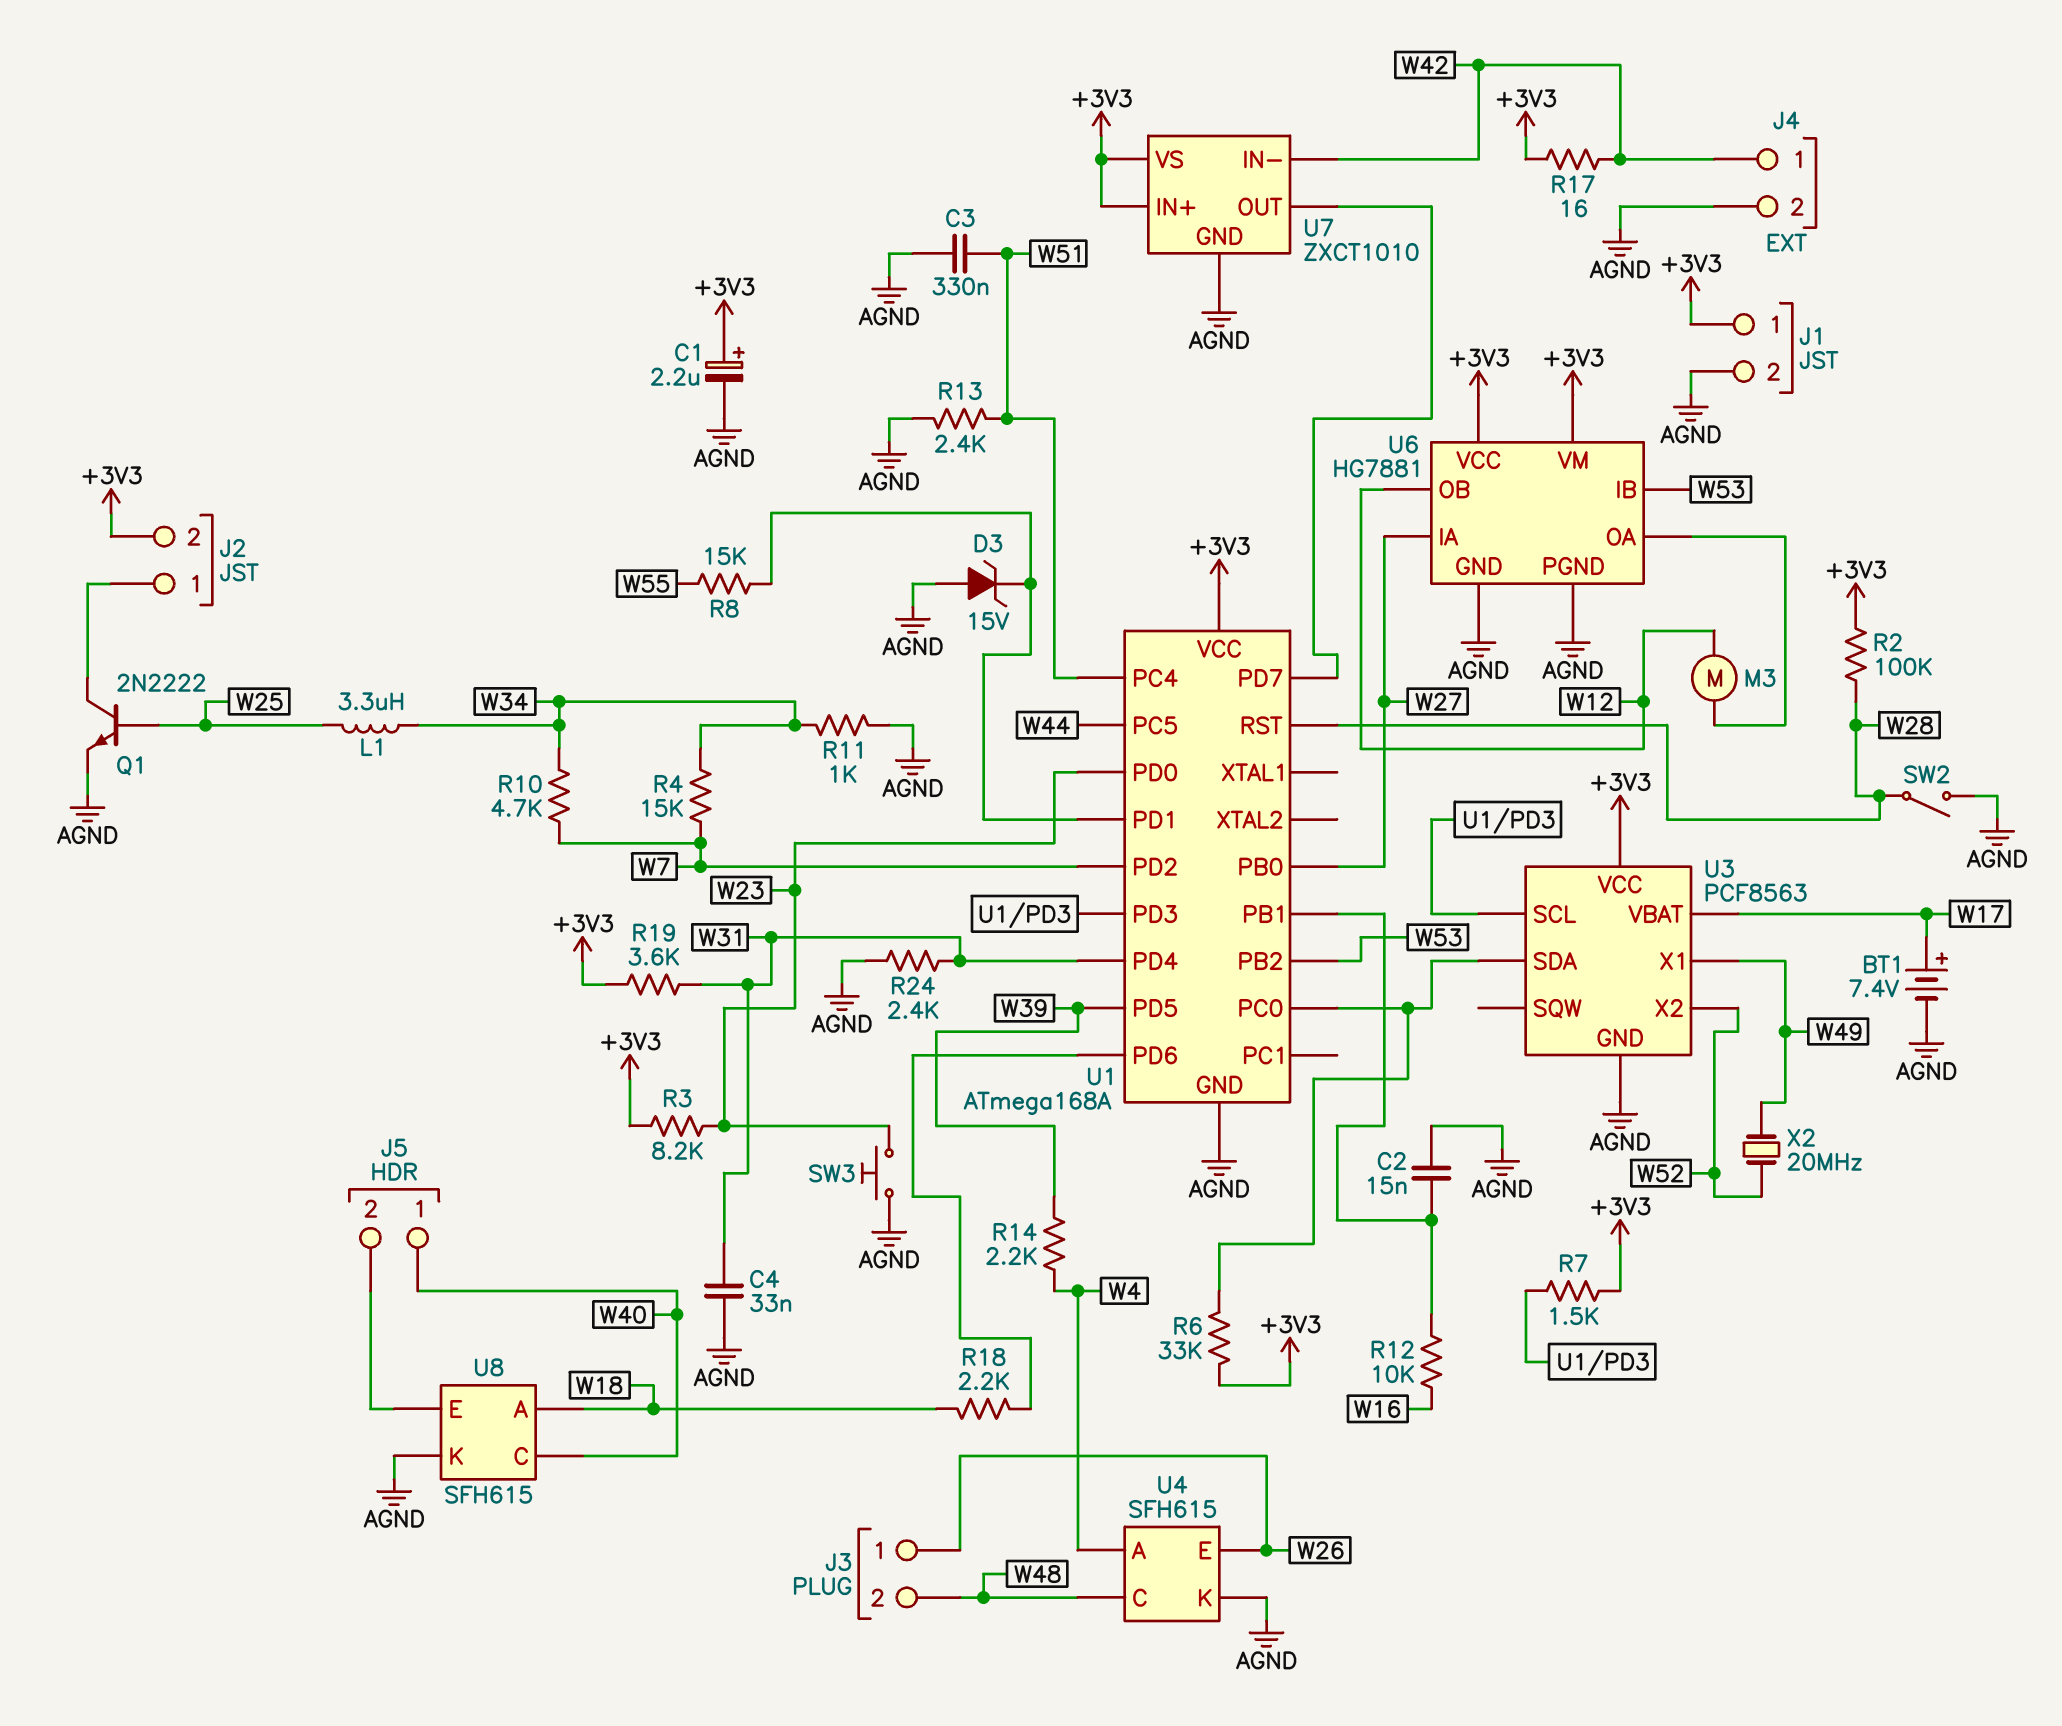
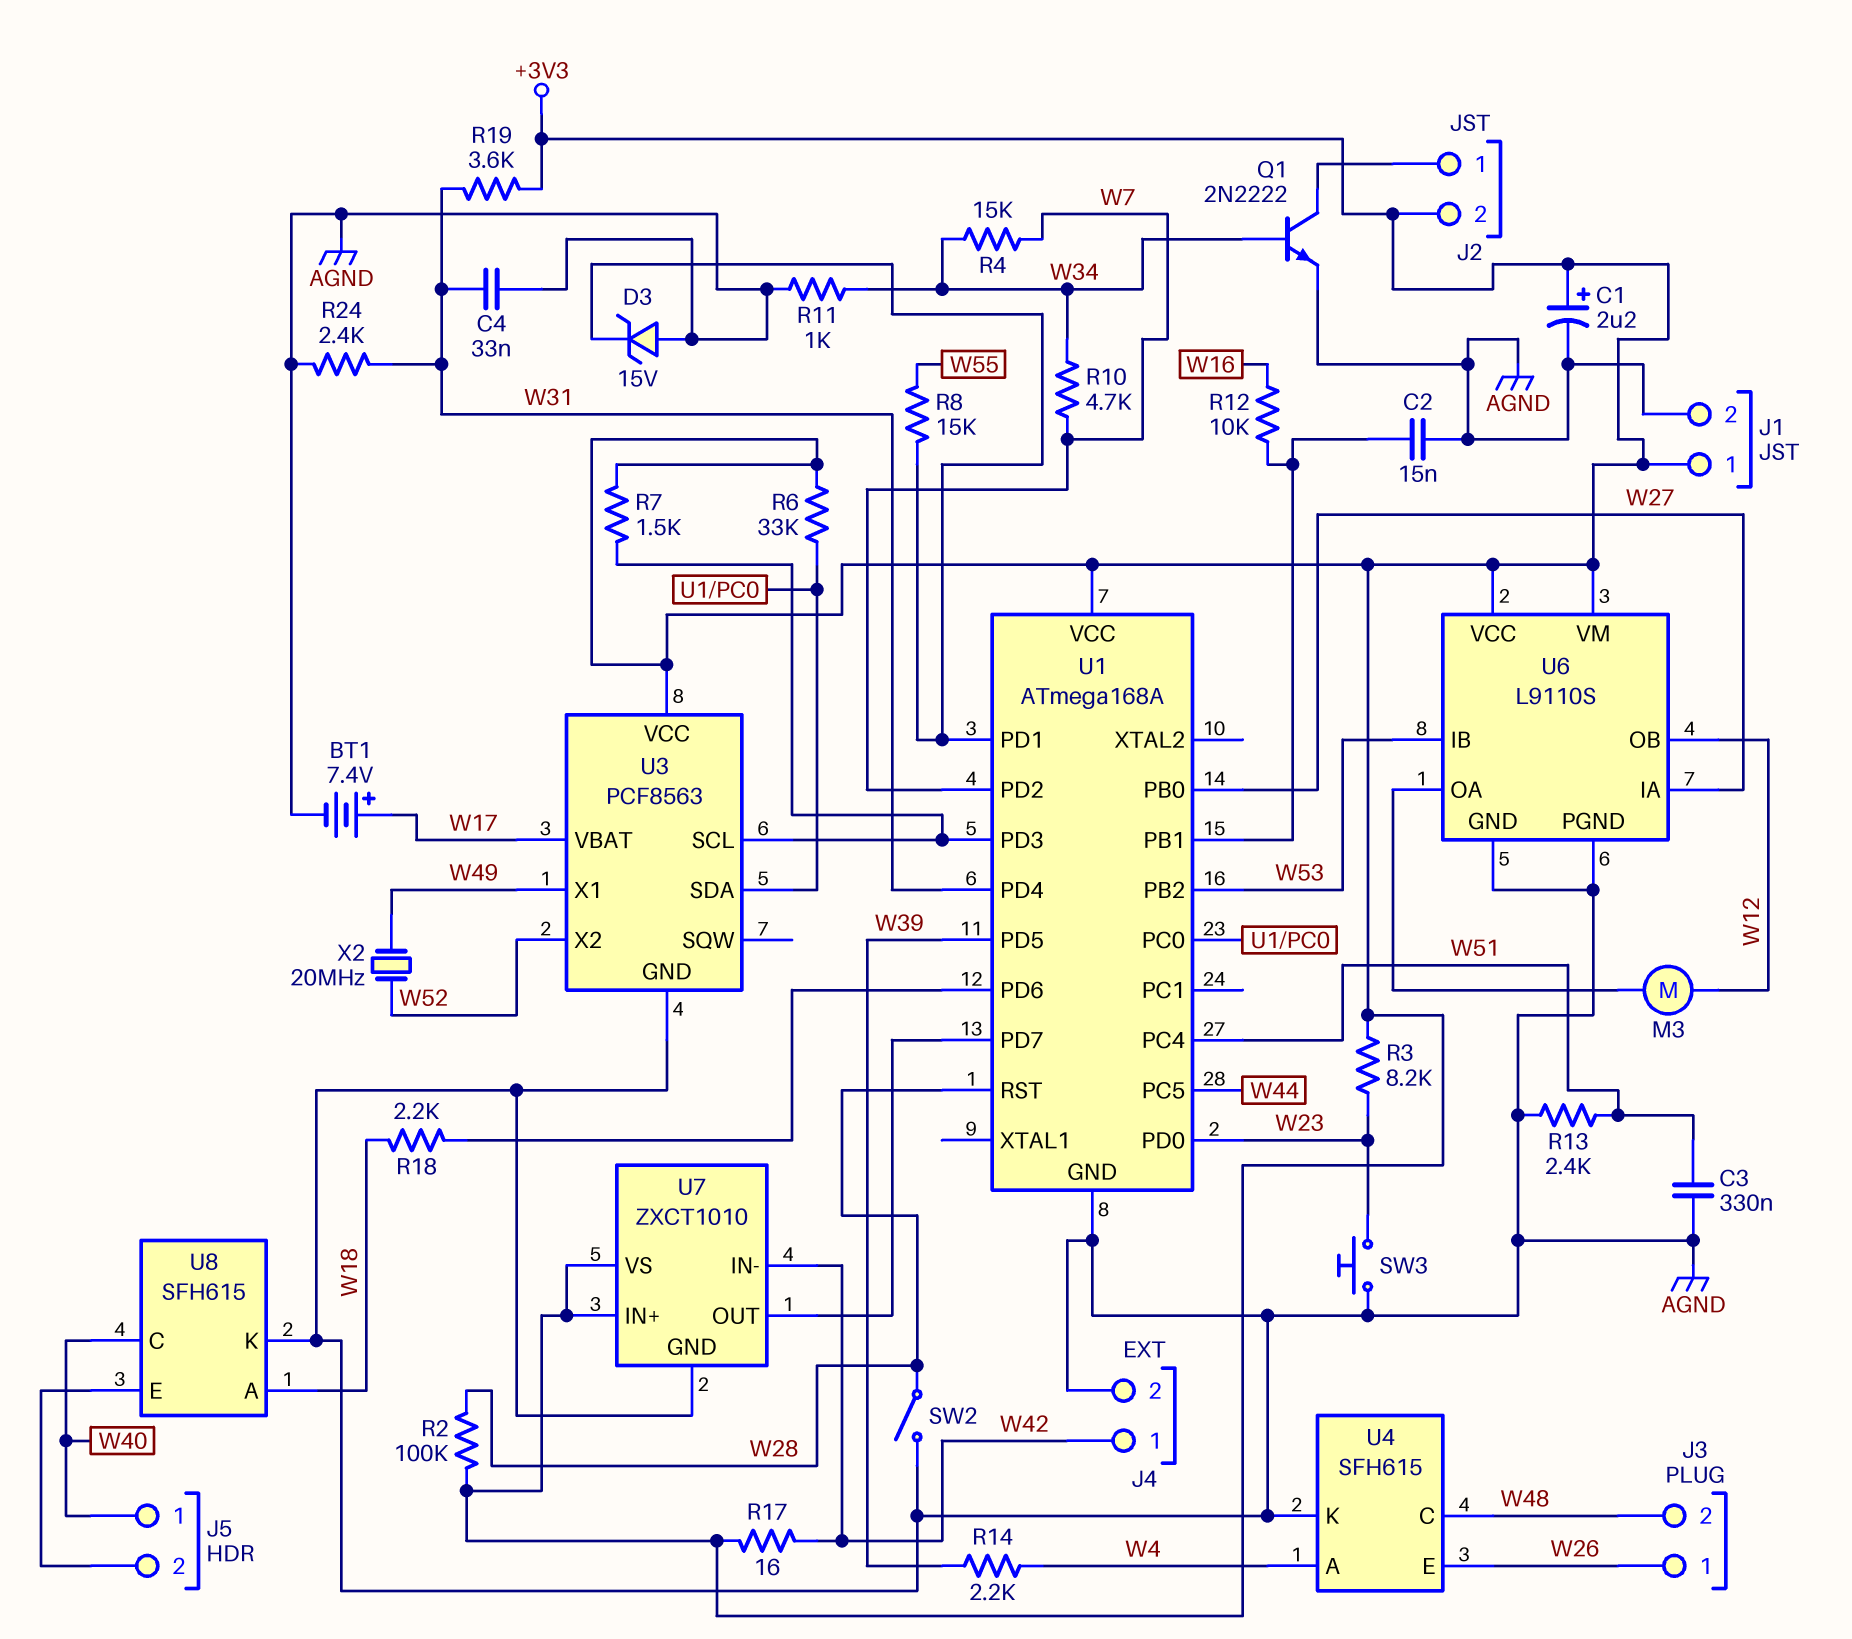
L1: 3.3uH (W25, W34) -> none
Q1: NPN 2N2222 (B W25, C J2/1, E AGND) -> NPN 2N2222 (B W34, C J2/1, E AGND)
U6: HG7881 -> L9110S

